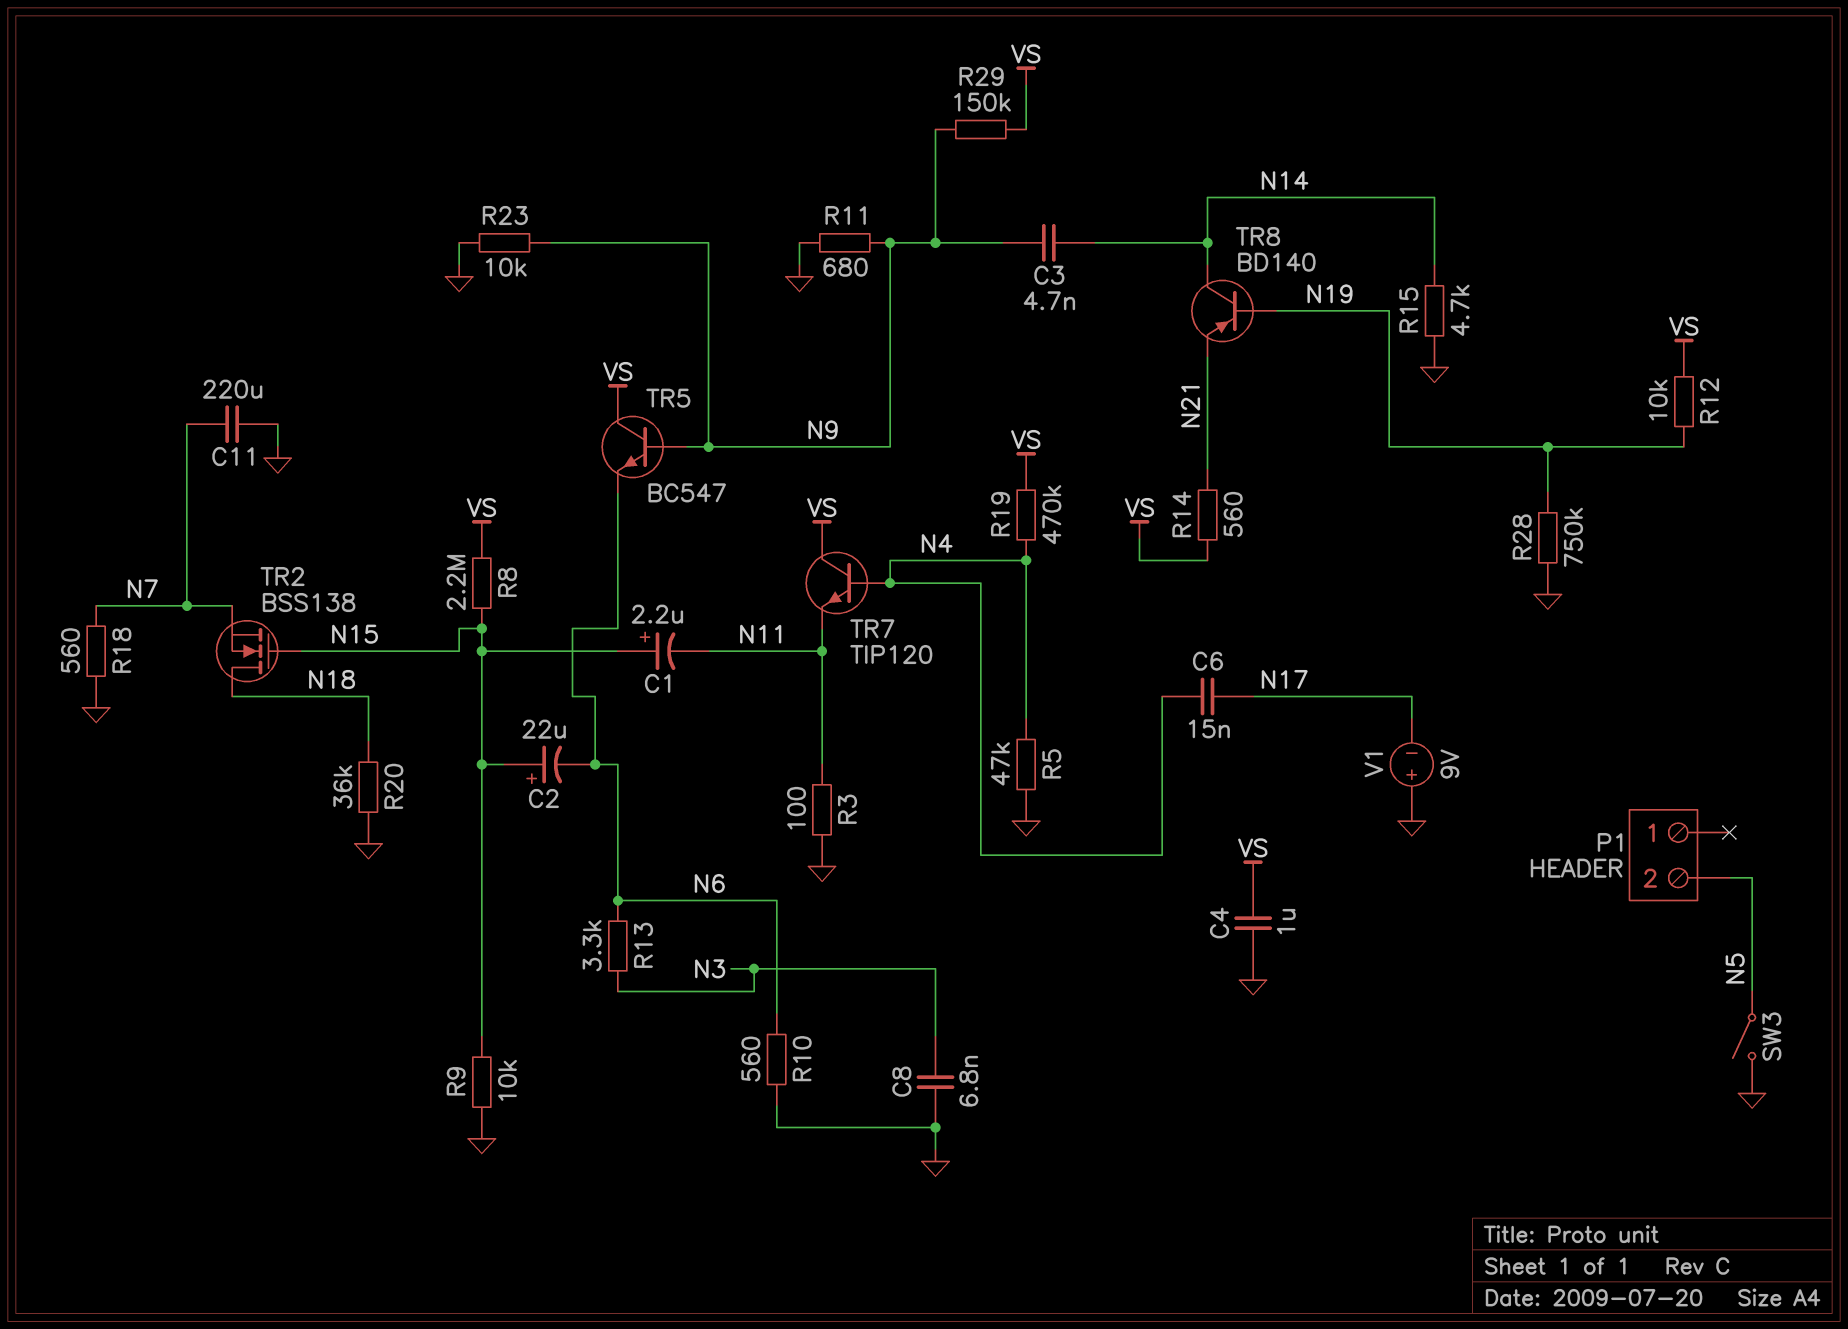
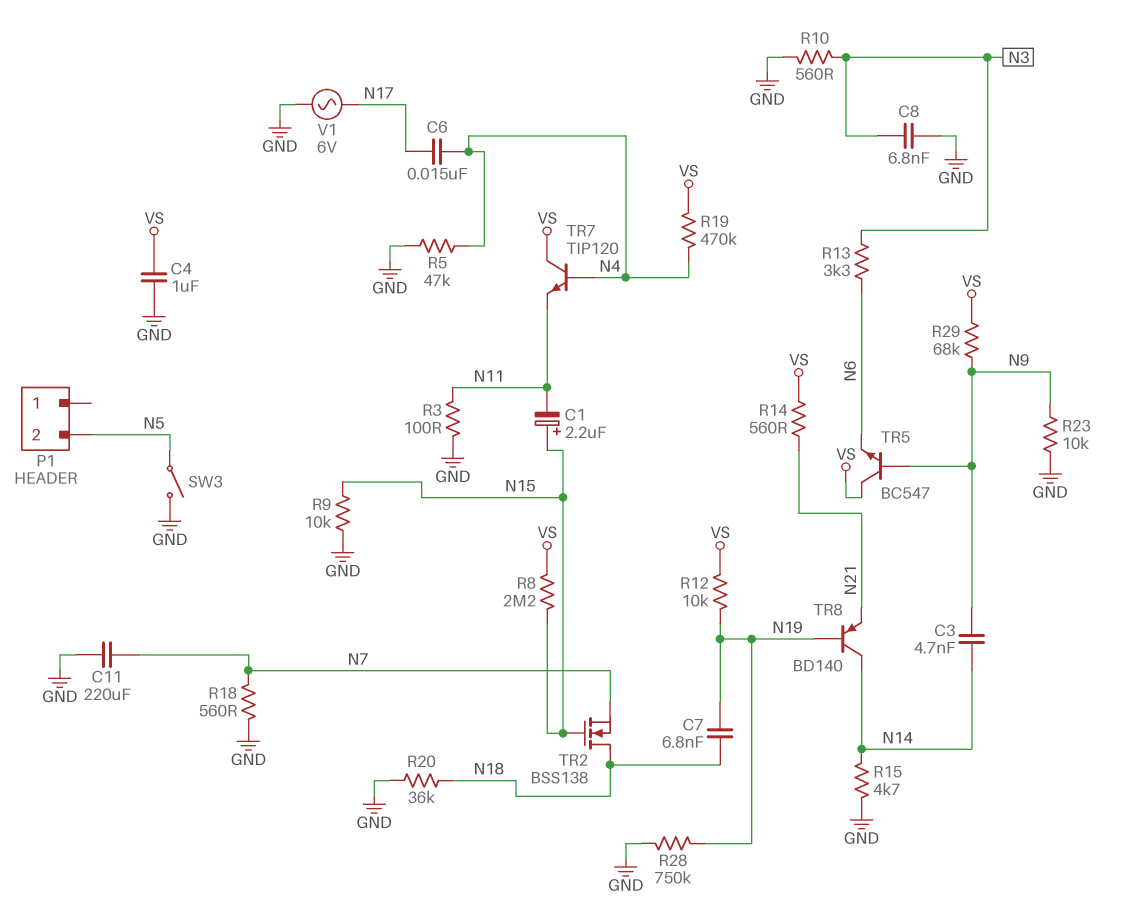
C2: 22uF (plus N15, minus N6) -> none
C7: none -> 6.8nF (N18, N19)
R10: 560 (GND, N6) -> 560 (GND, N3)
R11: 680 (GND, N9) -> none
R29: 150k (N9, VS) -> 68k (N9, VS)
V1: 9V (plus GND, minus N17) -> AC 6V (GND, N17)

